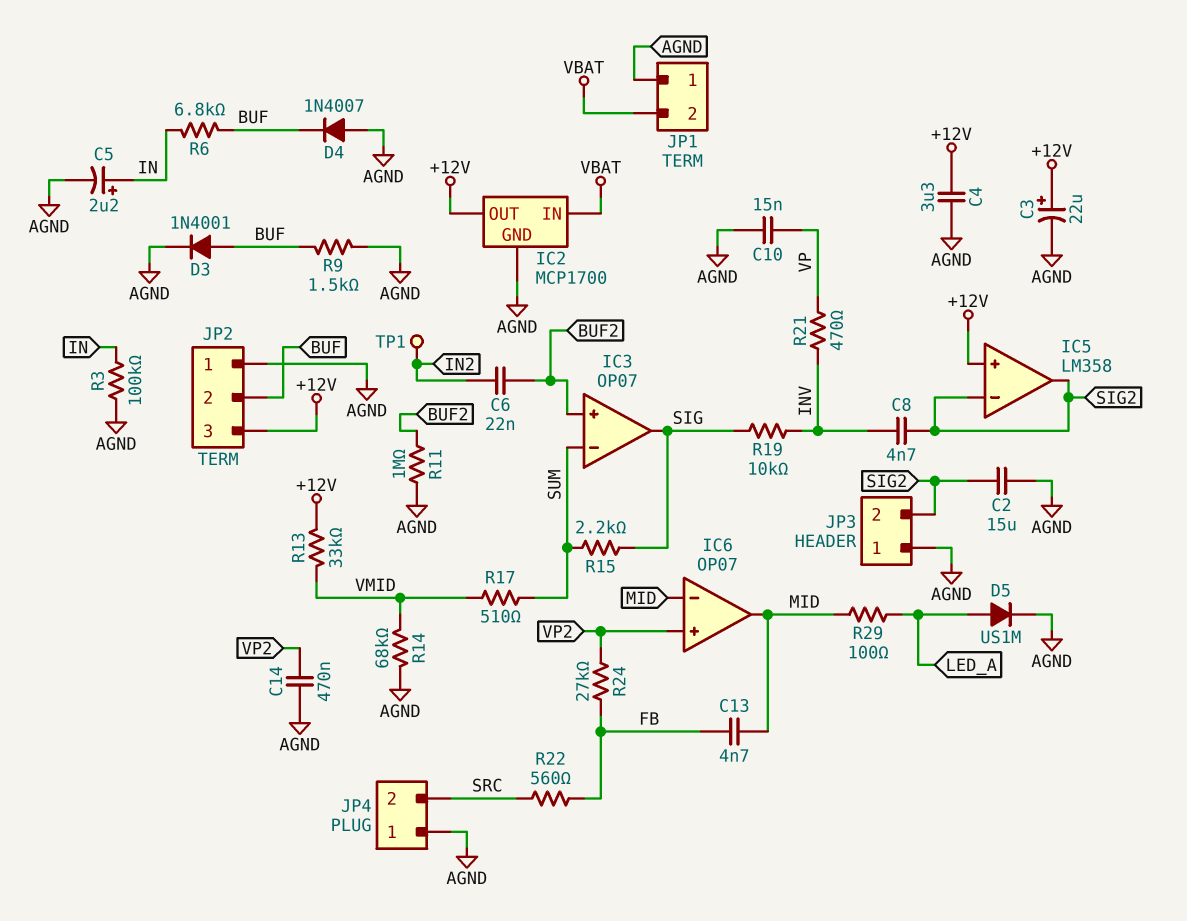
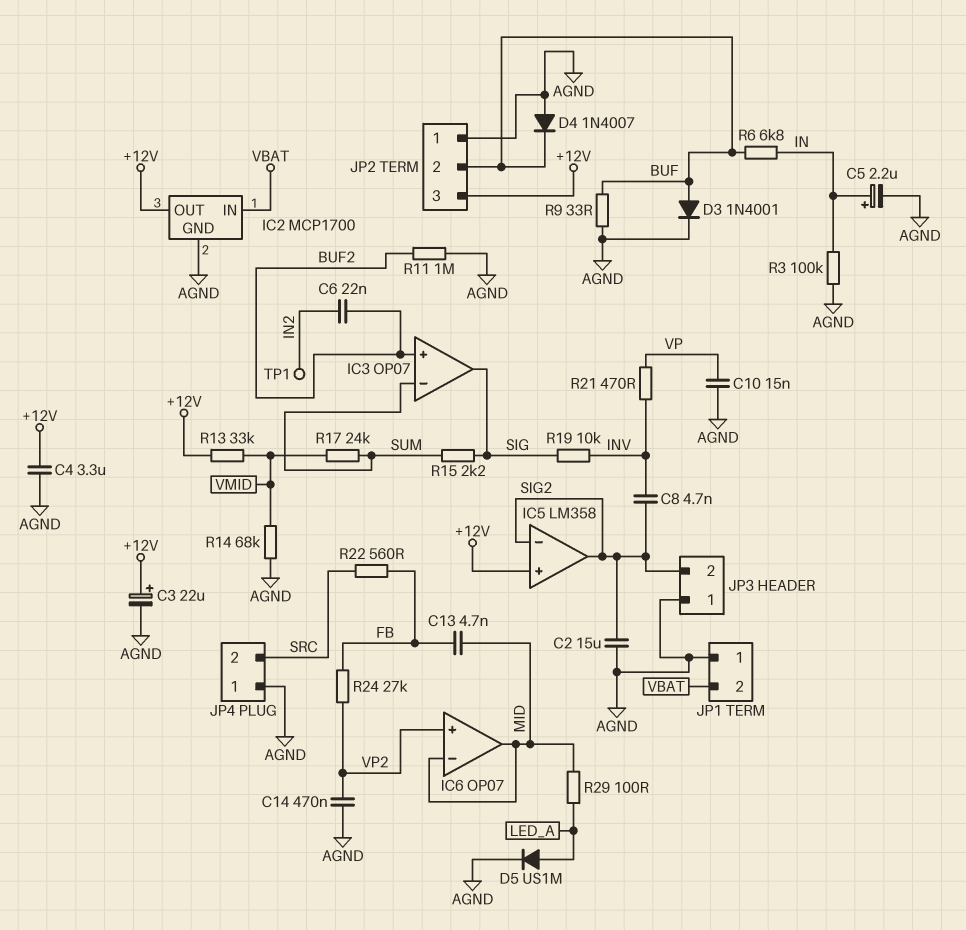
R9: 1.5k (AGND, BUF) -> 33 (AGND, BUF)
R17: 510 (SUM, VMID) -> 24k (SUM, VMID)

